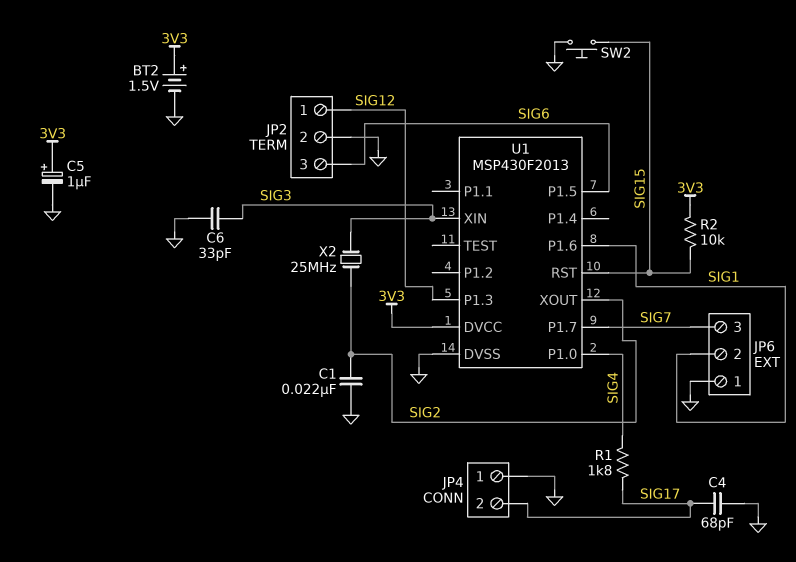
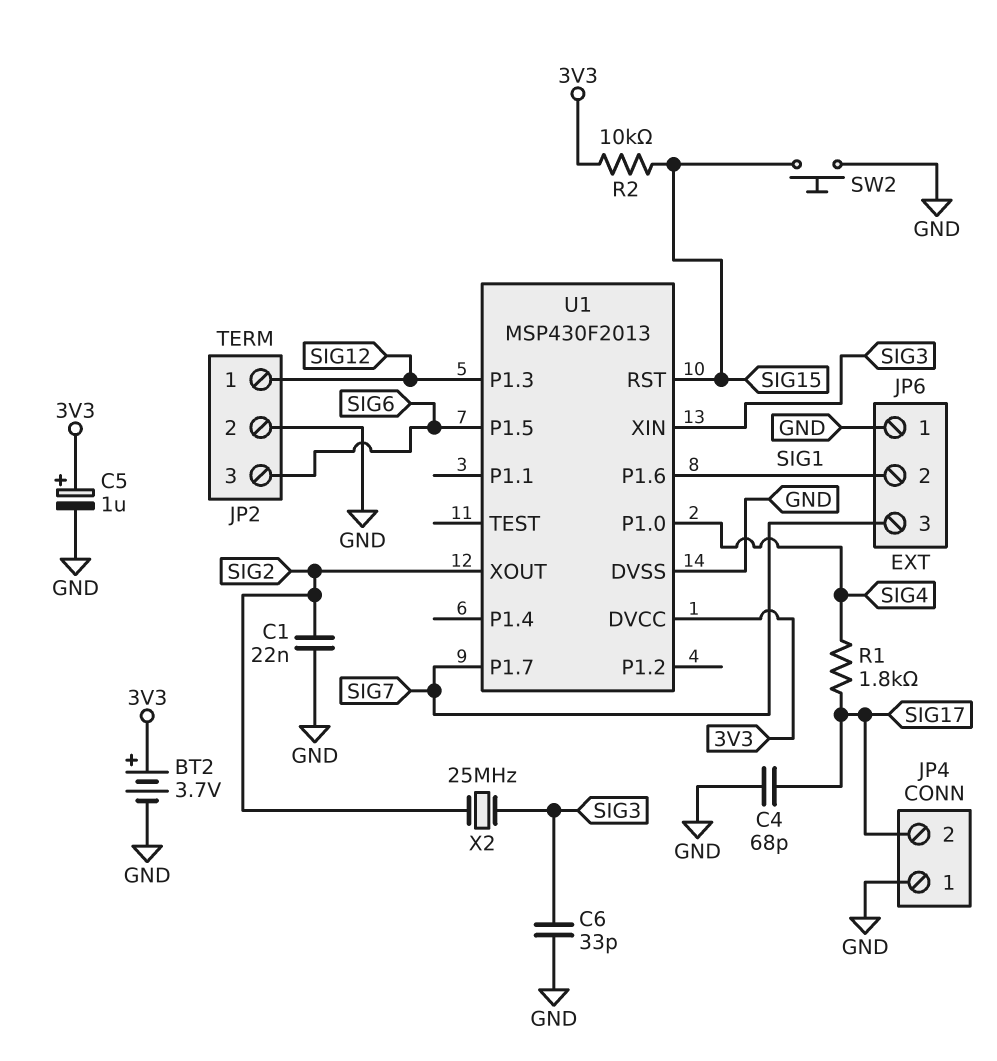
BT2: 1.5V (plus 3V3, minus GND) -> 3.7V (plus 3V3, minus GND)

